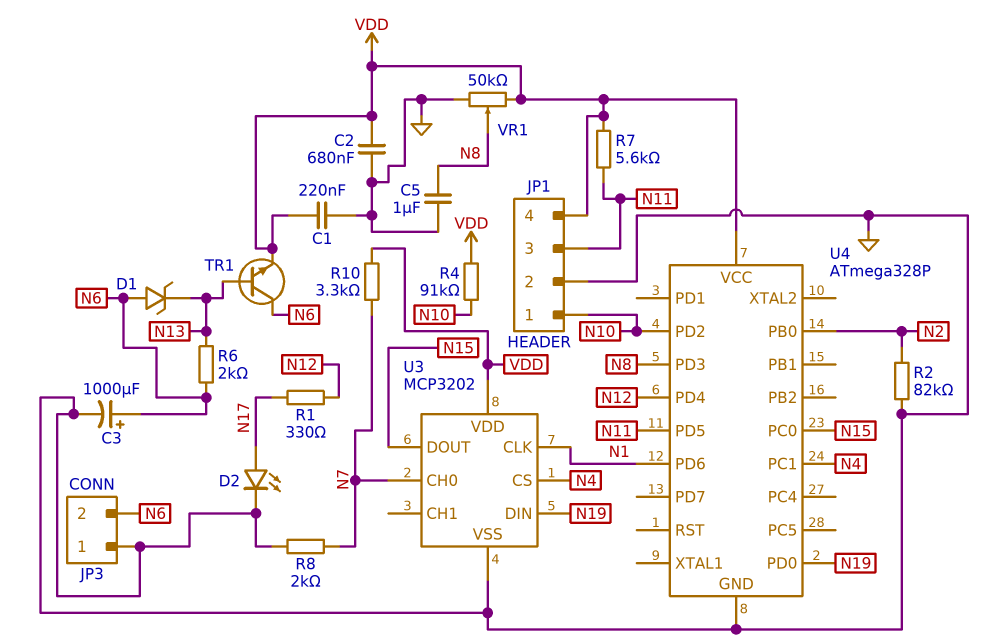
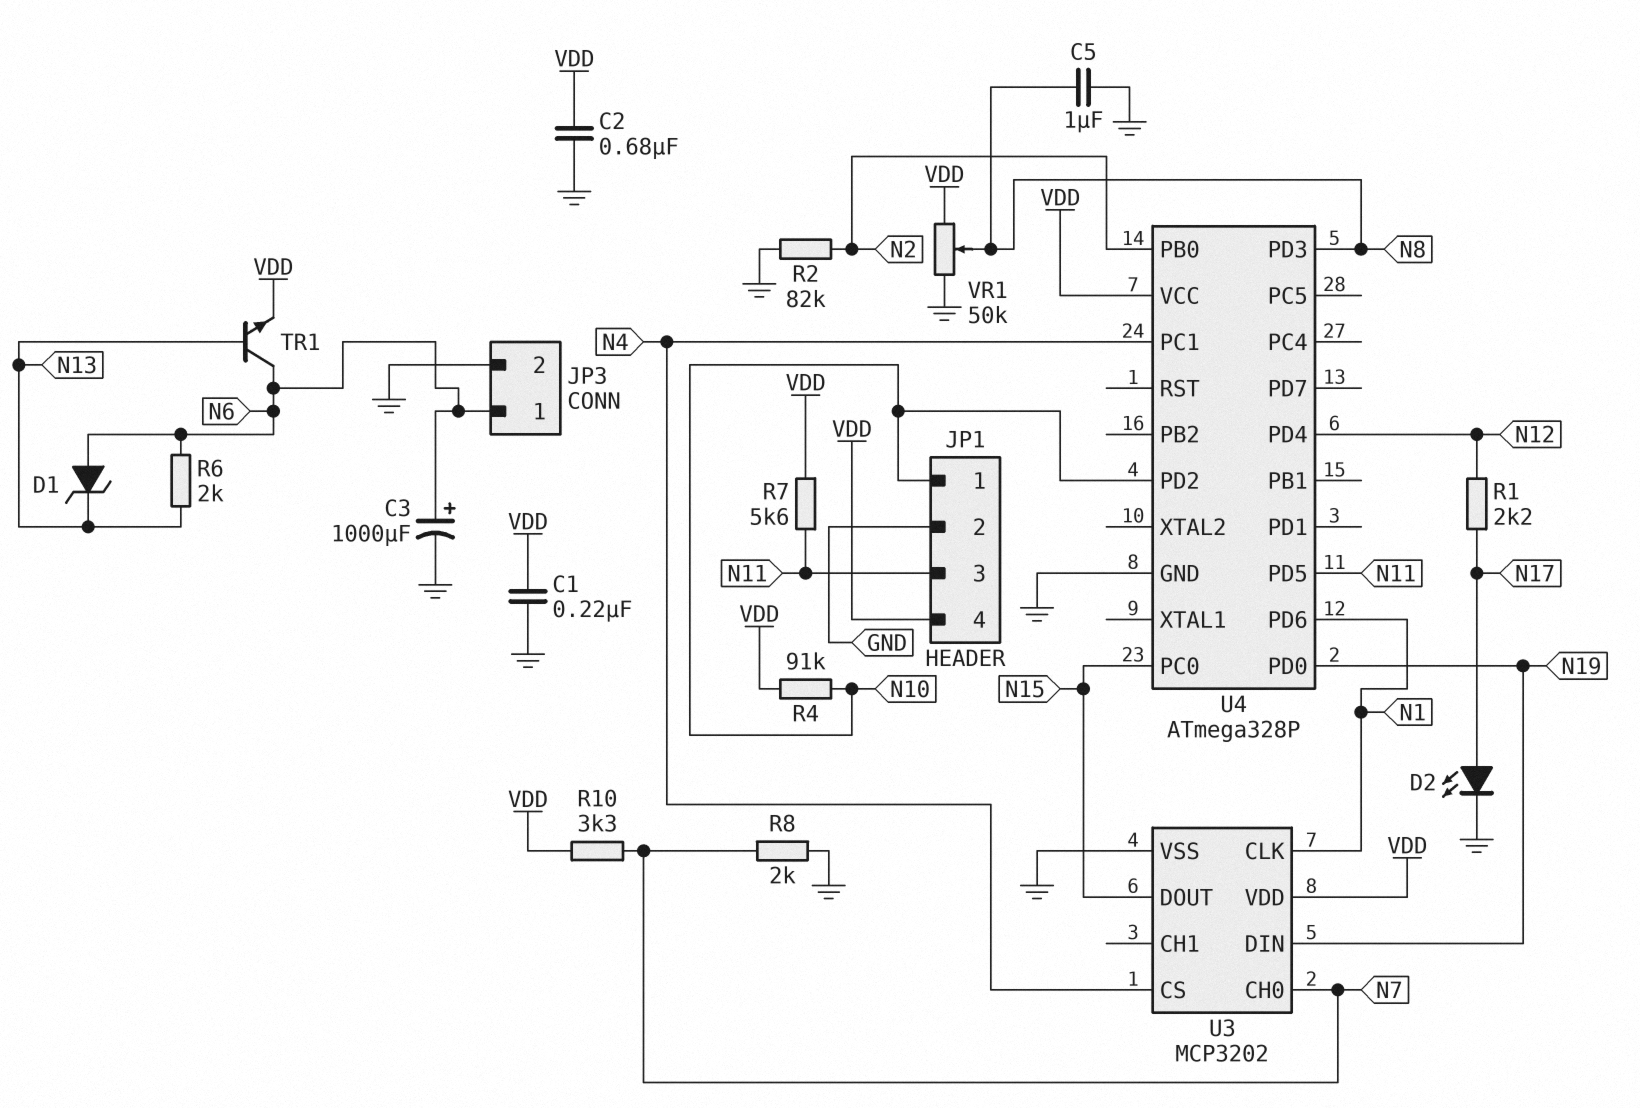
JP3 pin 1: GND -> N6
JP3 pin 2: N6 -> GND
R1: 330 (N12, N17) -> 2.2k (N12, N17)

